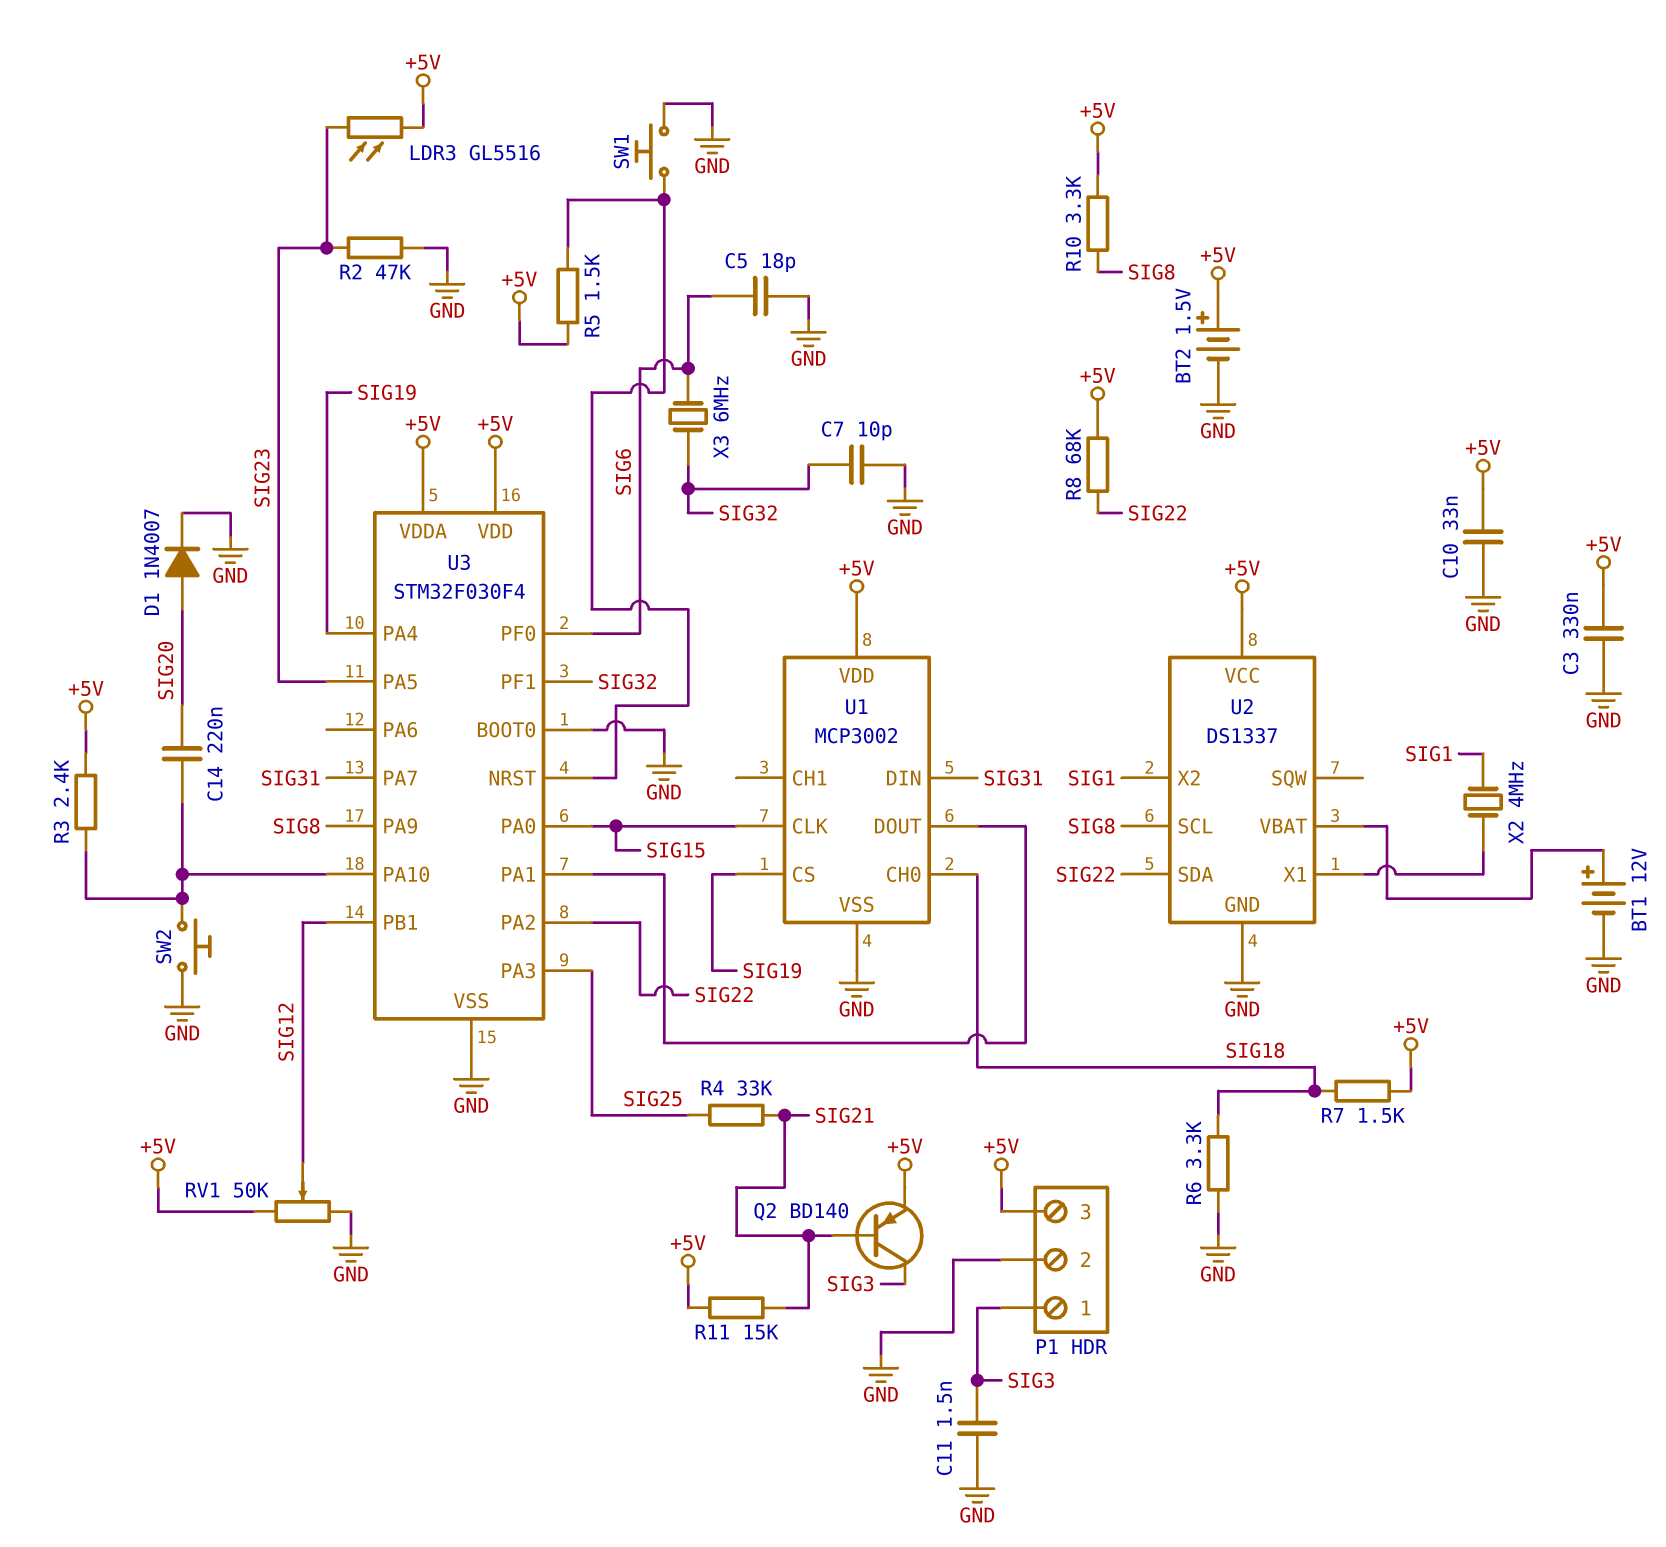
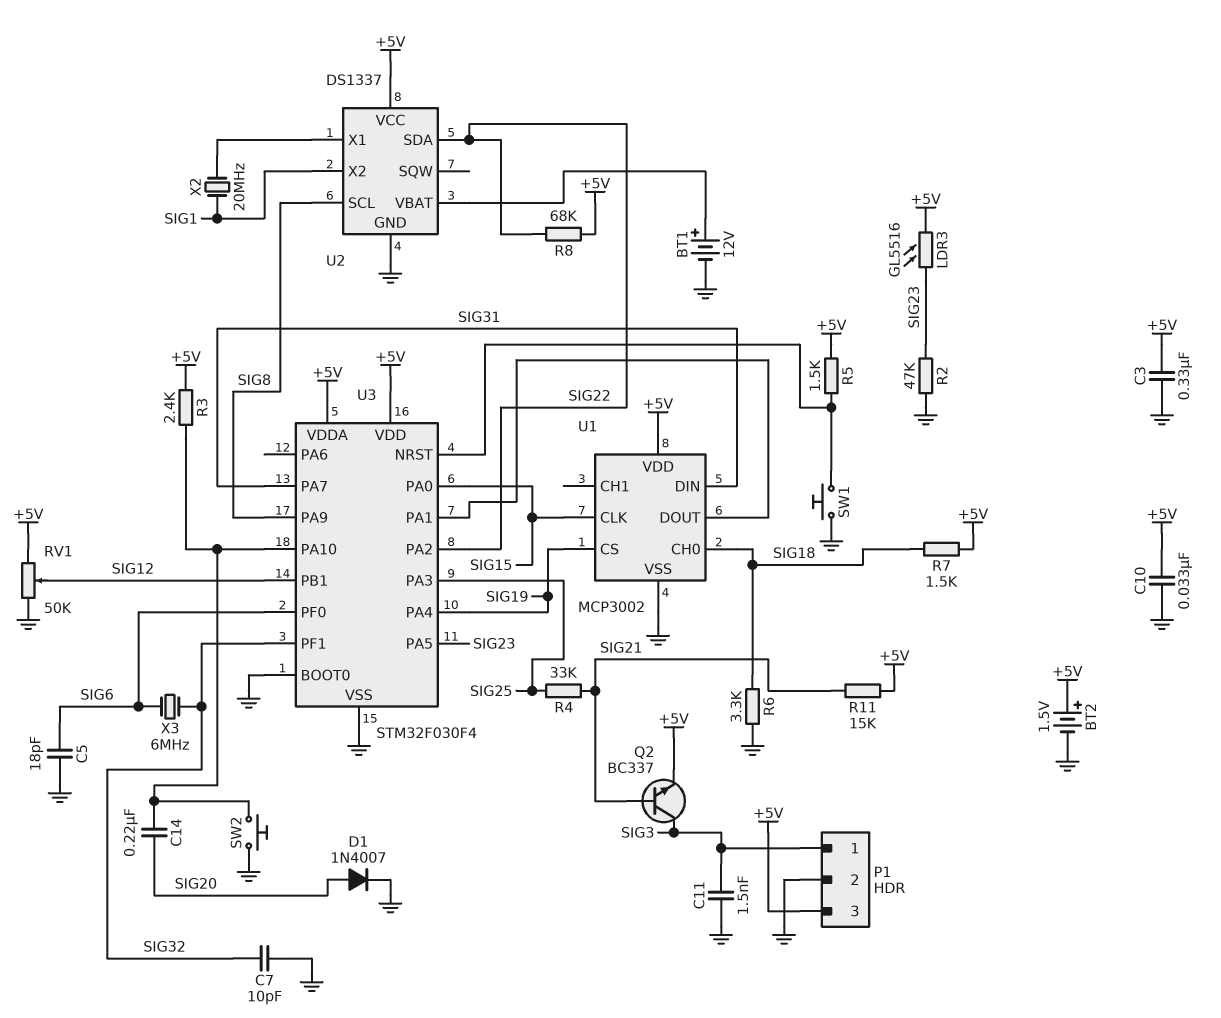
Q2: PNP BD140 (B SIG21, C SIG3, E +5V) -> NPN BC337 (B SIG21, C SIG3, E +5V)
R10: 3.3k (+5V, SIG8) -> none
X2: 4MHz (SIG1, U2/X1) -> 20MHz (SIG1, U2/X1)

